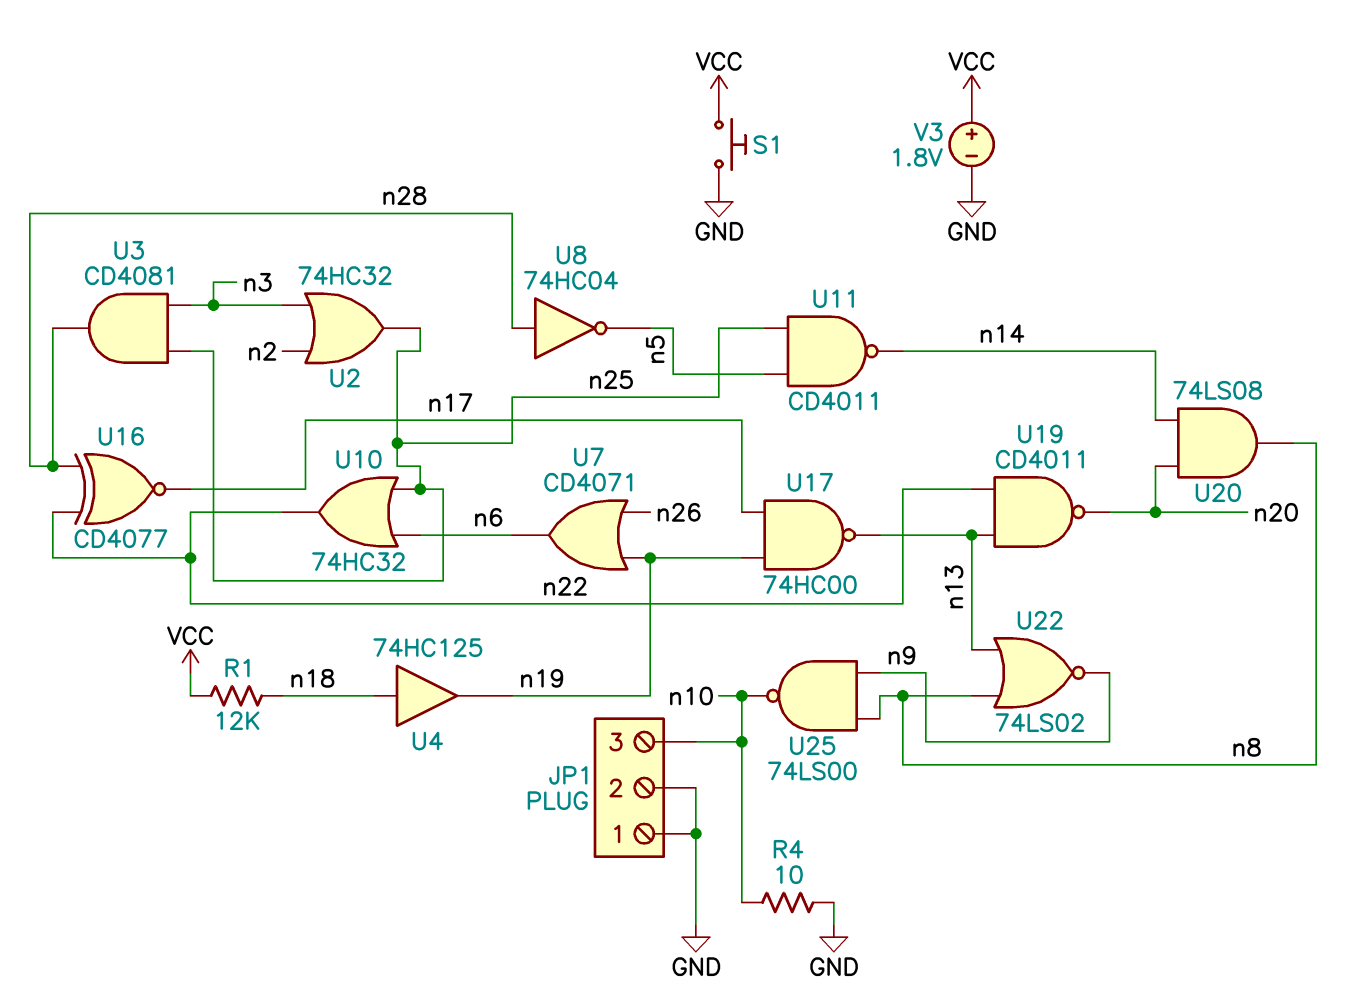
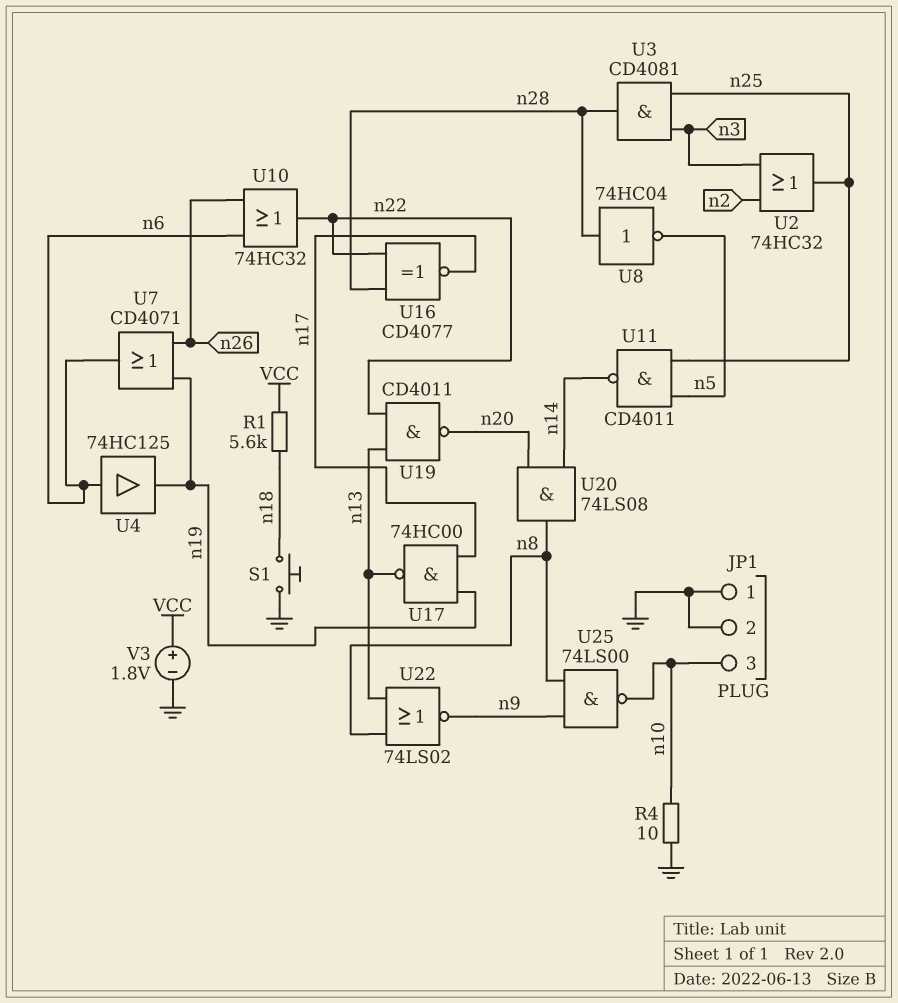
R1: 12k (VCC, n18) -> 5.6k (VCC, n18)
S1: button (GND, VCC) -> button (GND, n18)
U4: buffer 74HC125 (in n18, out n19) -> buffer 74HC125 (in n6, out n19)
U10: OR 74HC32 (in n6, in n25, out n22) -> OR 74HC32 (in n6, in n26, out n22)

